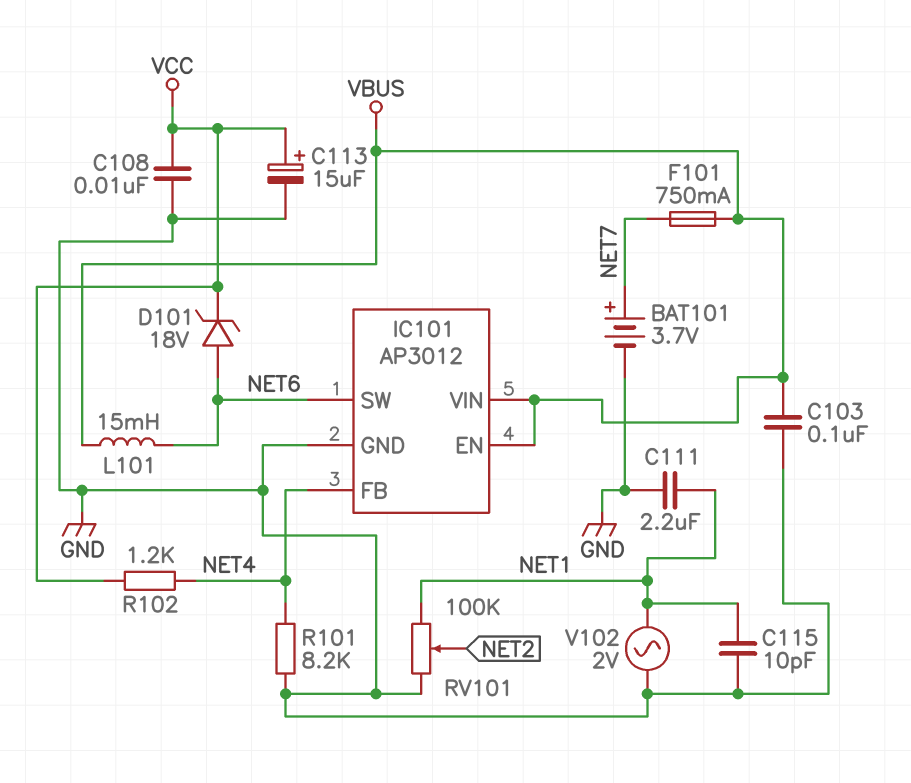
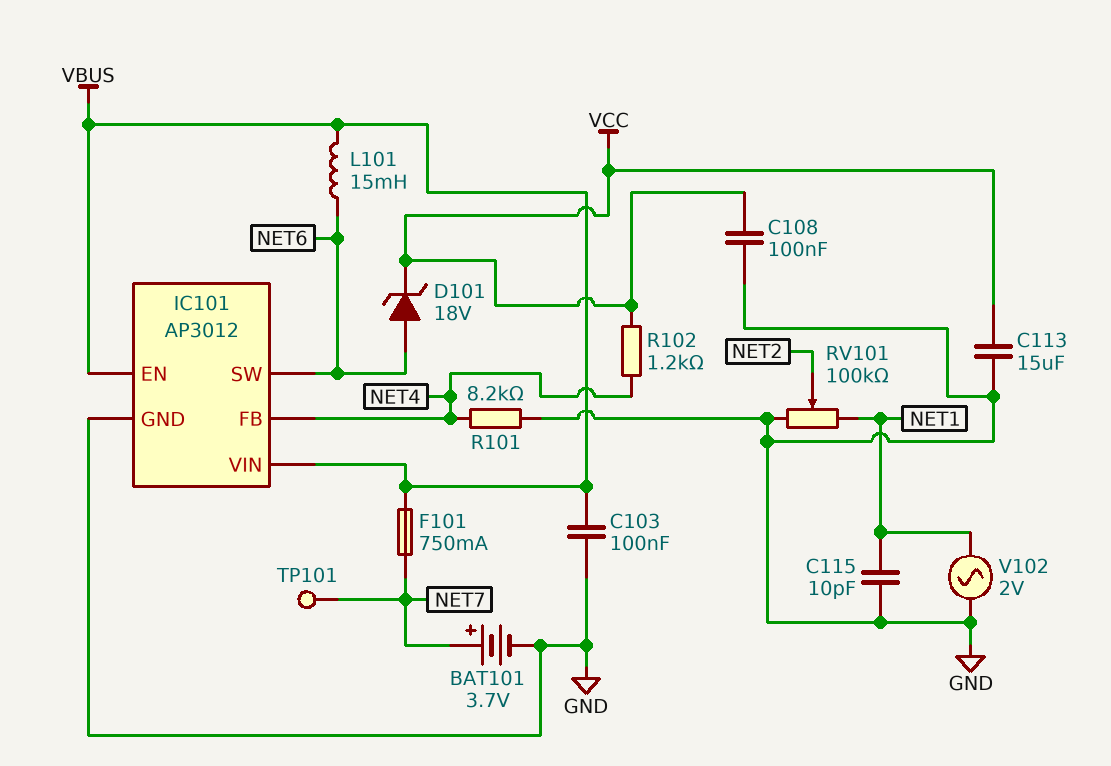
C108: 10nF (GND, VCC) -> 100nF (GND, VCC)
C111: 2.2uF (GND, NET1) -> none
C113: 15uF (plus VCC, minus GND) -> 15uF (GND, VCC)
TP101: none -> test point (NET7)

